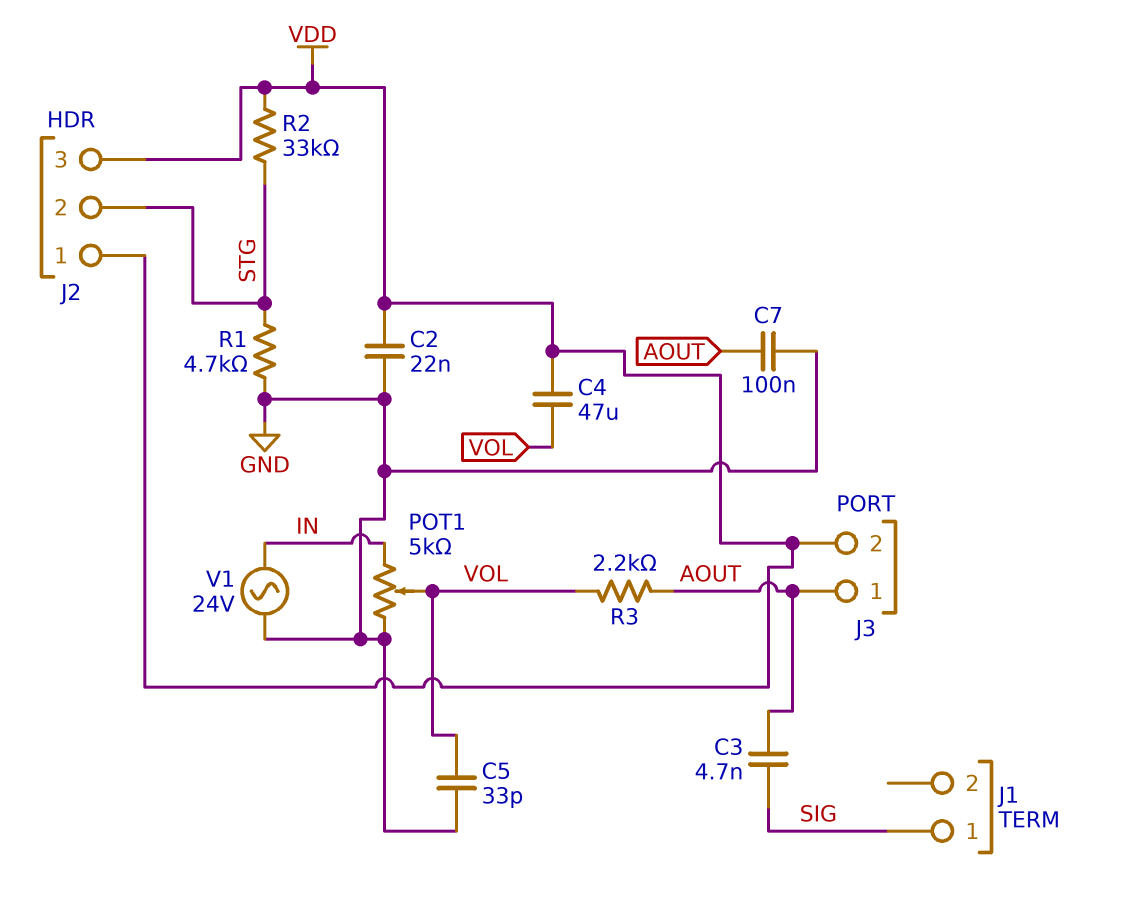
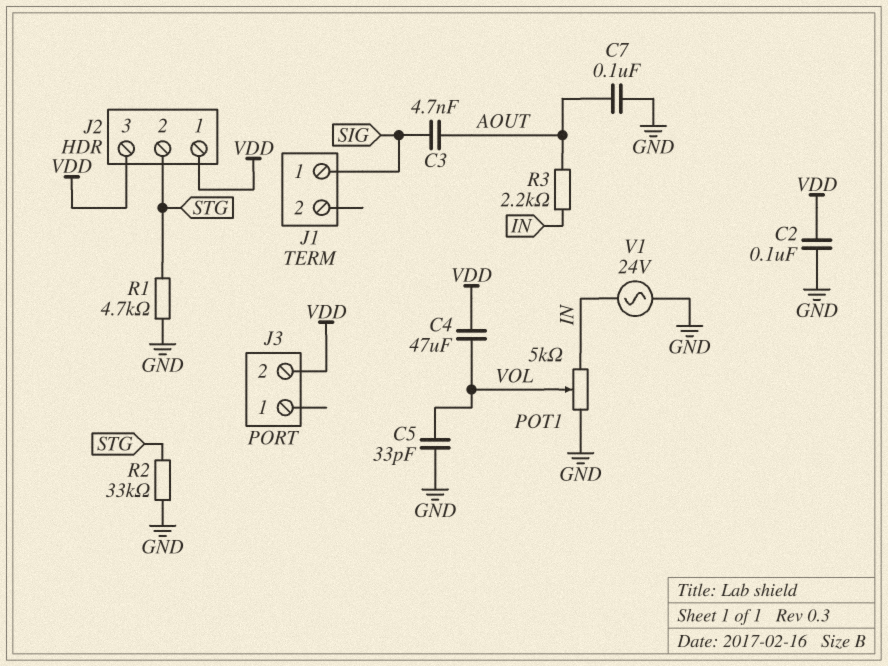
C2: 22nF (GND, VDD) -> 100nF (GND, VDD)
J3 pin 1: AOUT -> none
R2: 33k (STG, VDD) -> 33k (GND, STG)
R3: 2.2k (AOUT, VOL) -> 2.2k (AOUT, IN)

